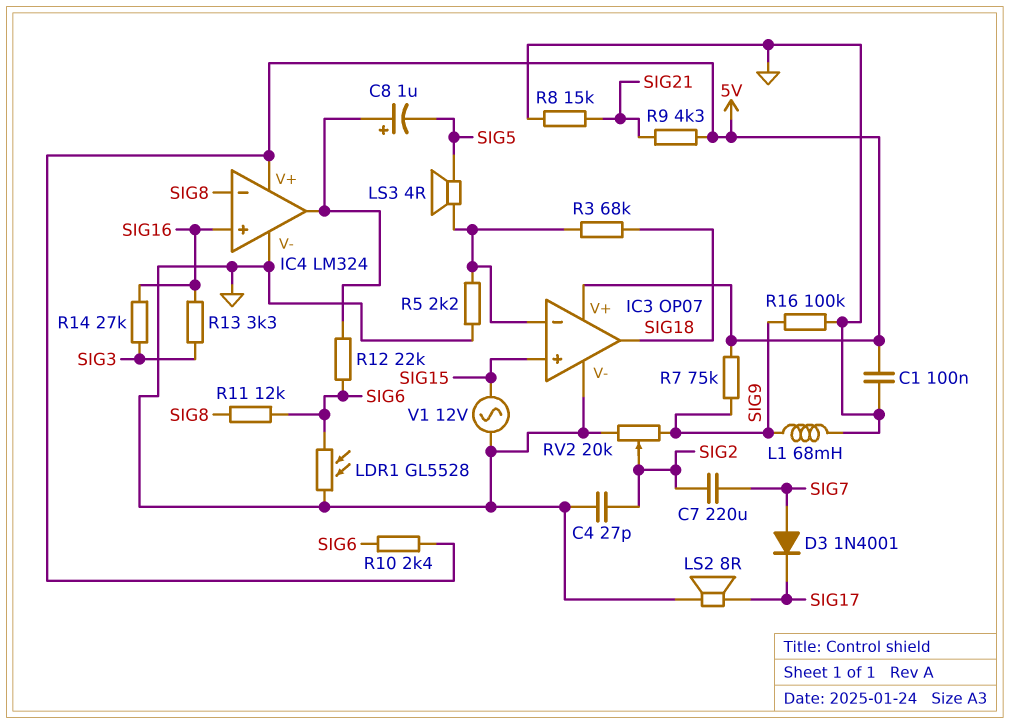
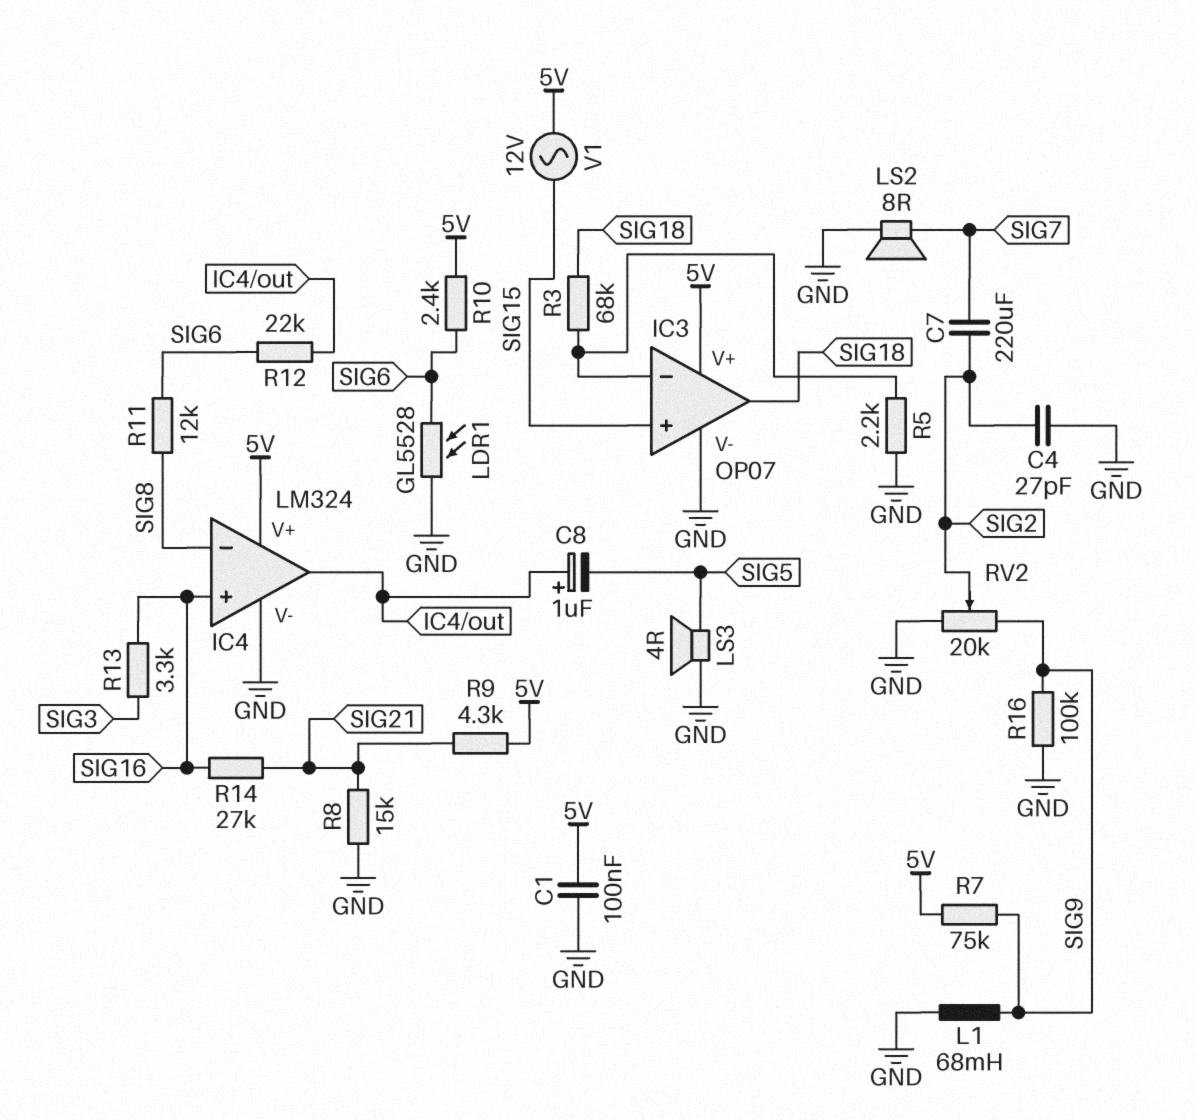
D3: diode 1N4001 (A SIG7, K SIG17) -> none
LS2: speaker 8R (GND, SIG17) -> speaker 8R (GND, SIG7)
LS3: speaker 4R (IC3/in-, SIG5) -> speaker 4R (GND, SIG5)
R14: 27k (SIG3, SIG16) -> 27k (SIG16, SIG21)
V1: AC 12V (GND, SIG15) -> AC 12V (5V, SIG15)

